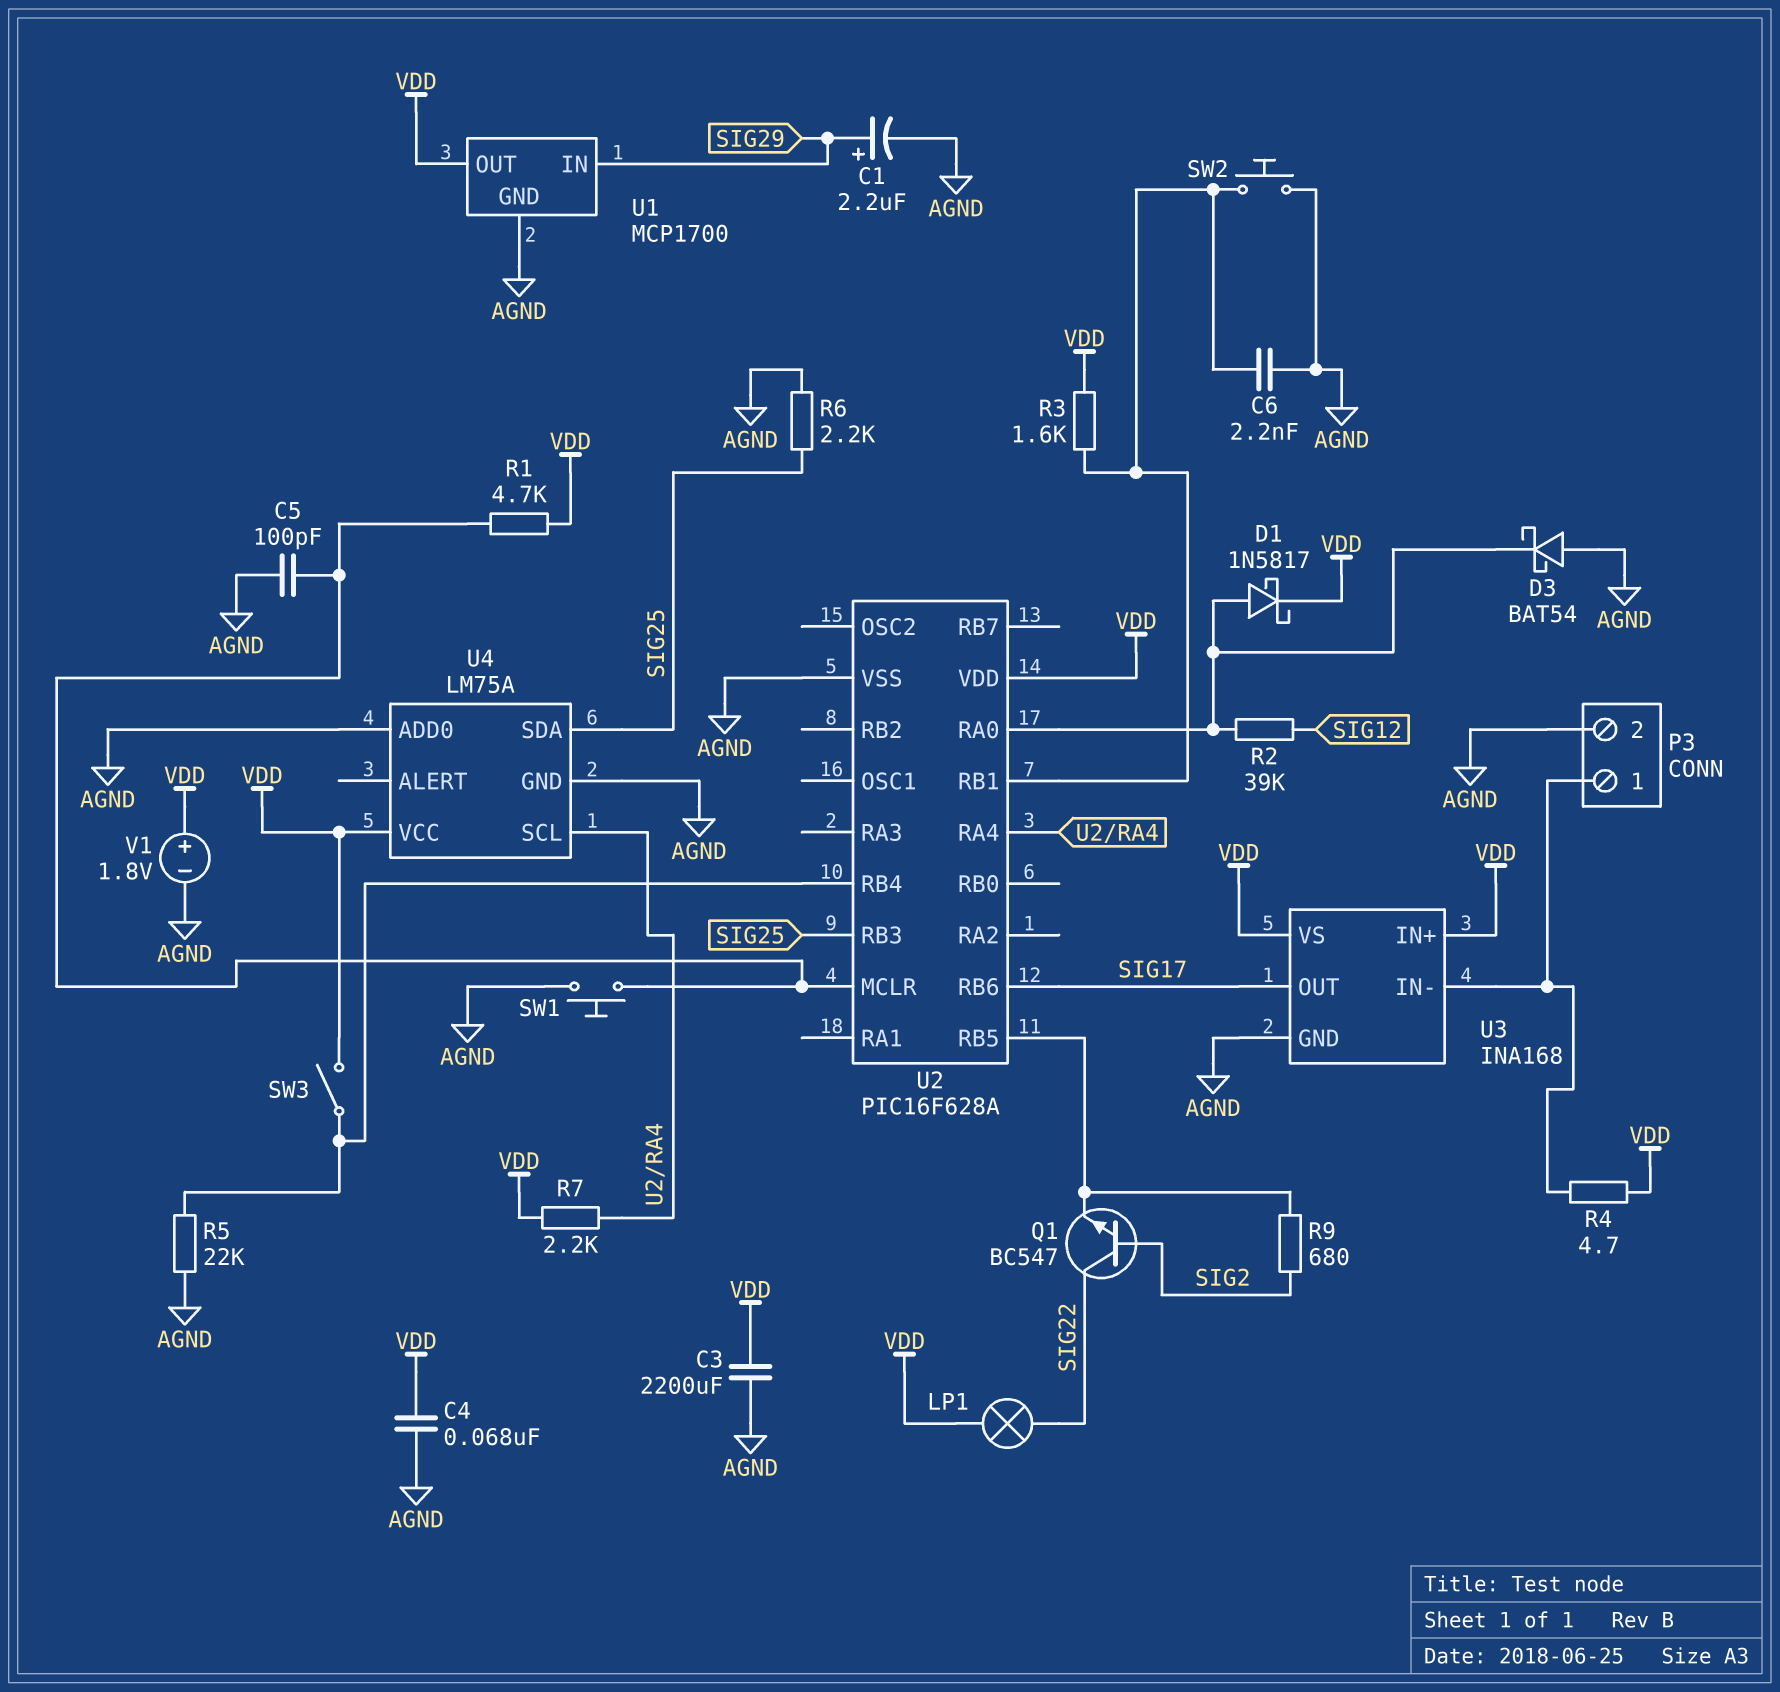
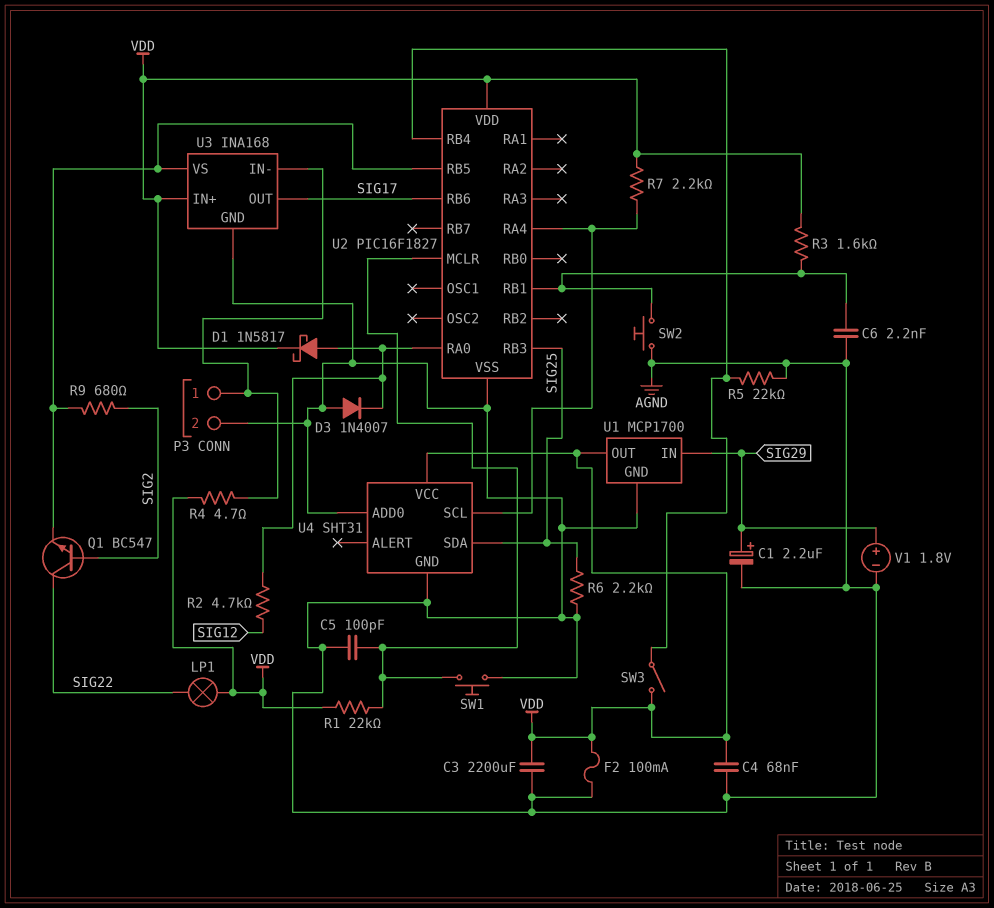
D3: schottky BAT54 (A AGND, K U2/RA0) -> diode 1N4007 (A AGND, K U2/RA0)
F2: none -> 100mA (AGND, VDD)
R1: 4.7k (U2/MCLR, VDD) -> 22k (U2/MCLR, VDD)
R2: 39k (SIG12, U2/RA0) -> 4.7k (SIG12, U2/RA0)
U2: PIC16F628A -> PIC16F1827
U3 pin VS: VDD -> U2/RB5
U4: LM75A -> SHT31
V1: 1.8V (plus VDD, minus AGND) -> 1.8V (plus SIG29, minus AGND)

